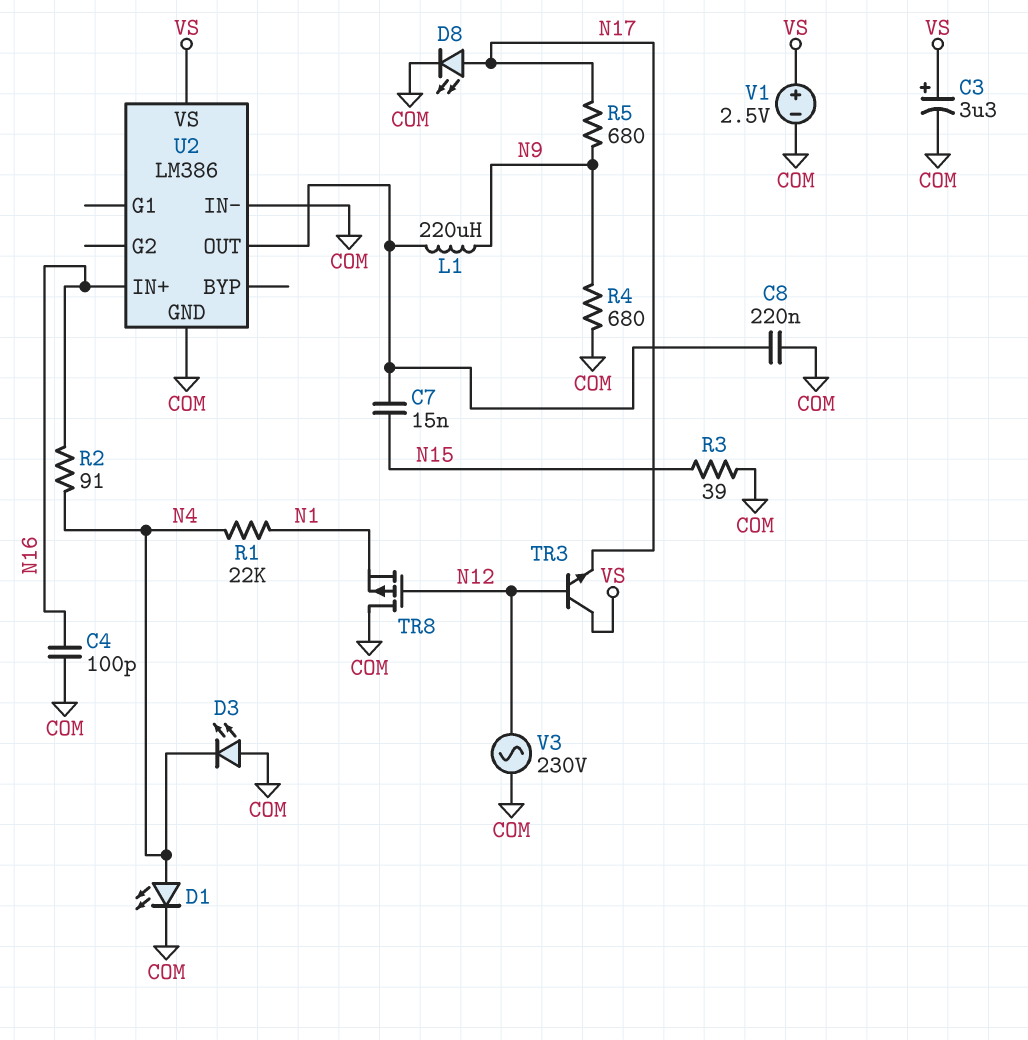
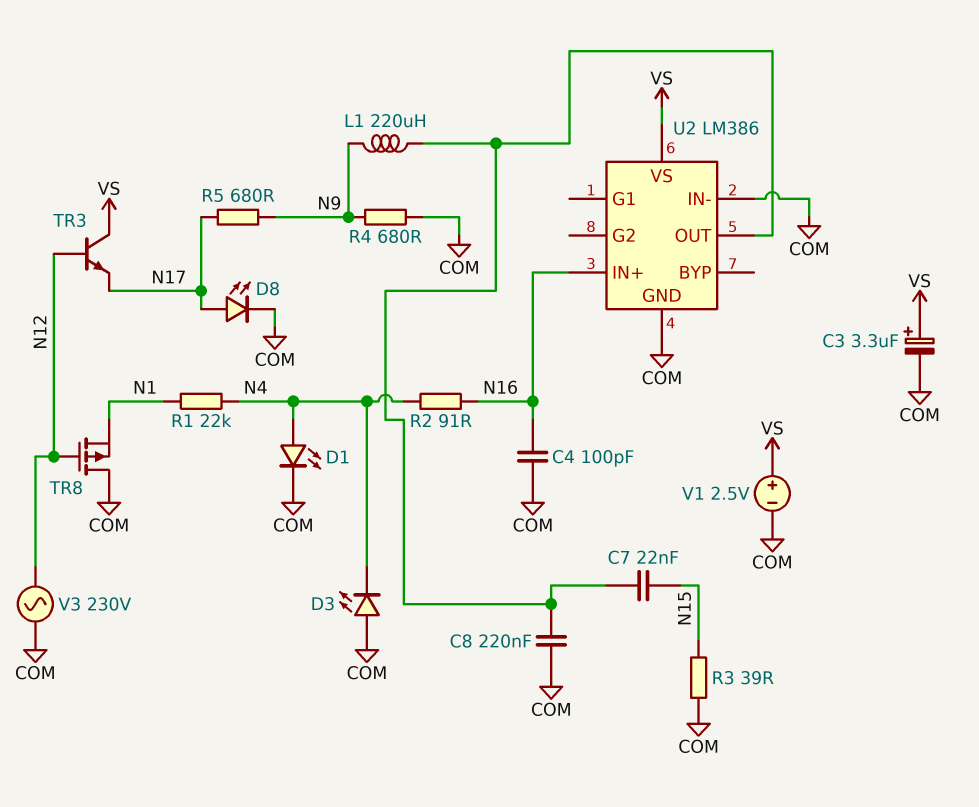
C7: 15nF (N15, U2/OUT) -> 22nF (N15, U2/OUT)

